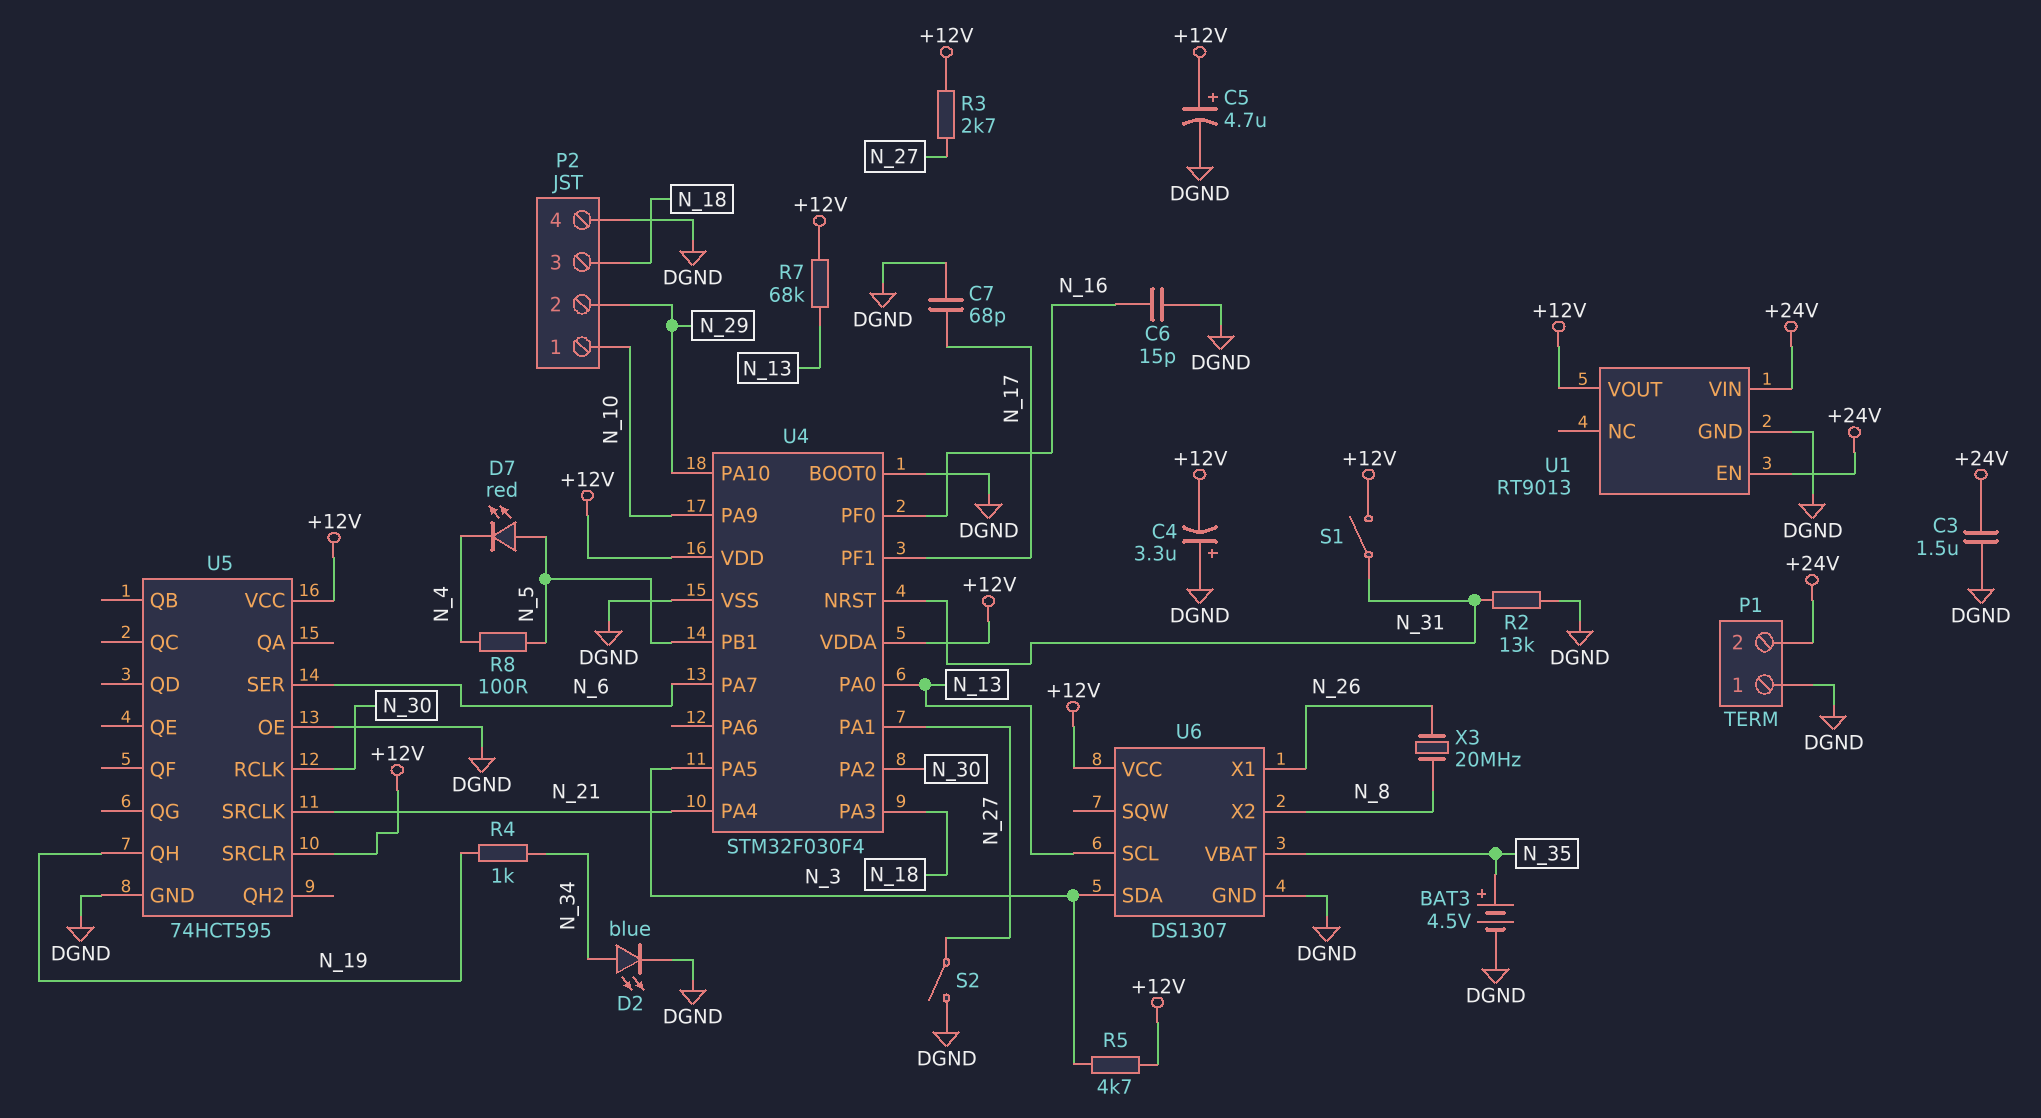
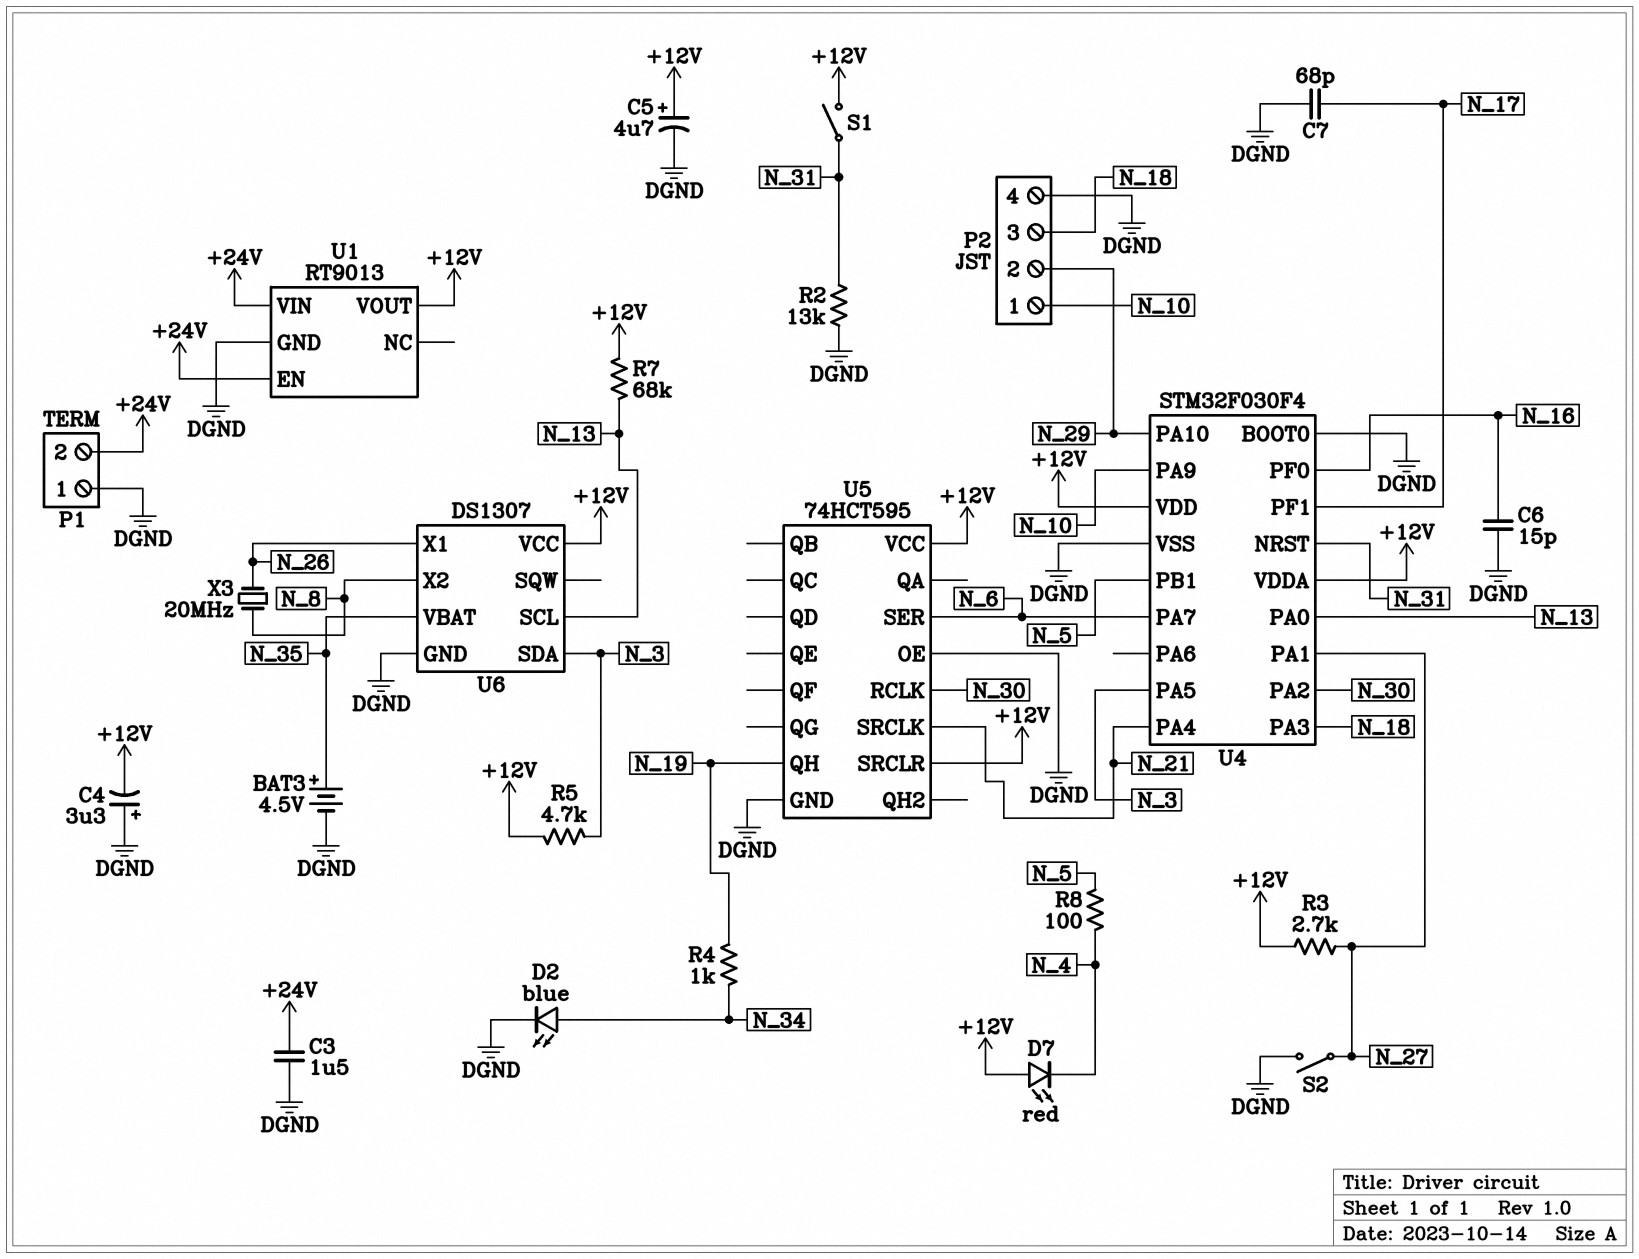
D7: LED red (A N_5, K N_4) -> LED red (A +12V, K N_4)

